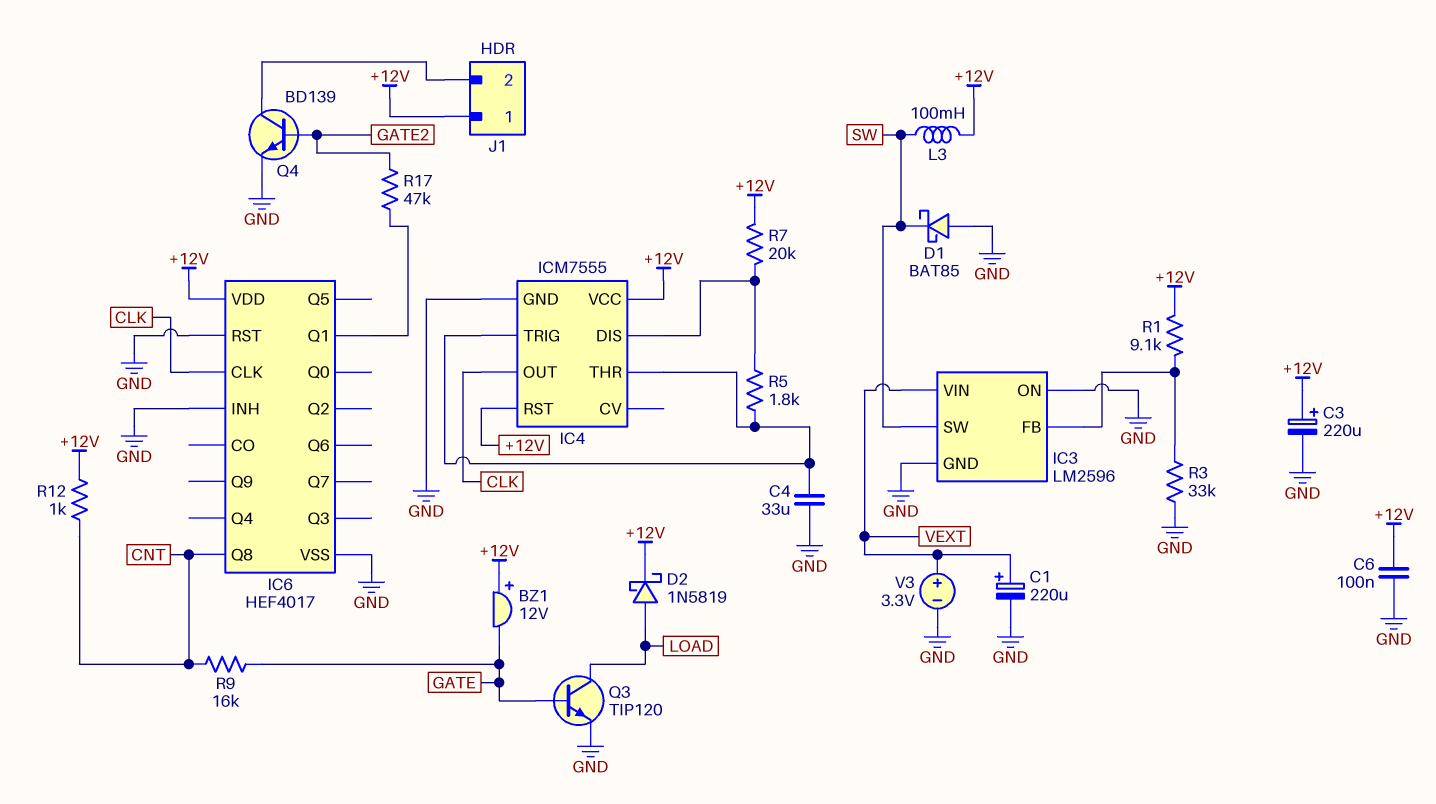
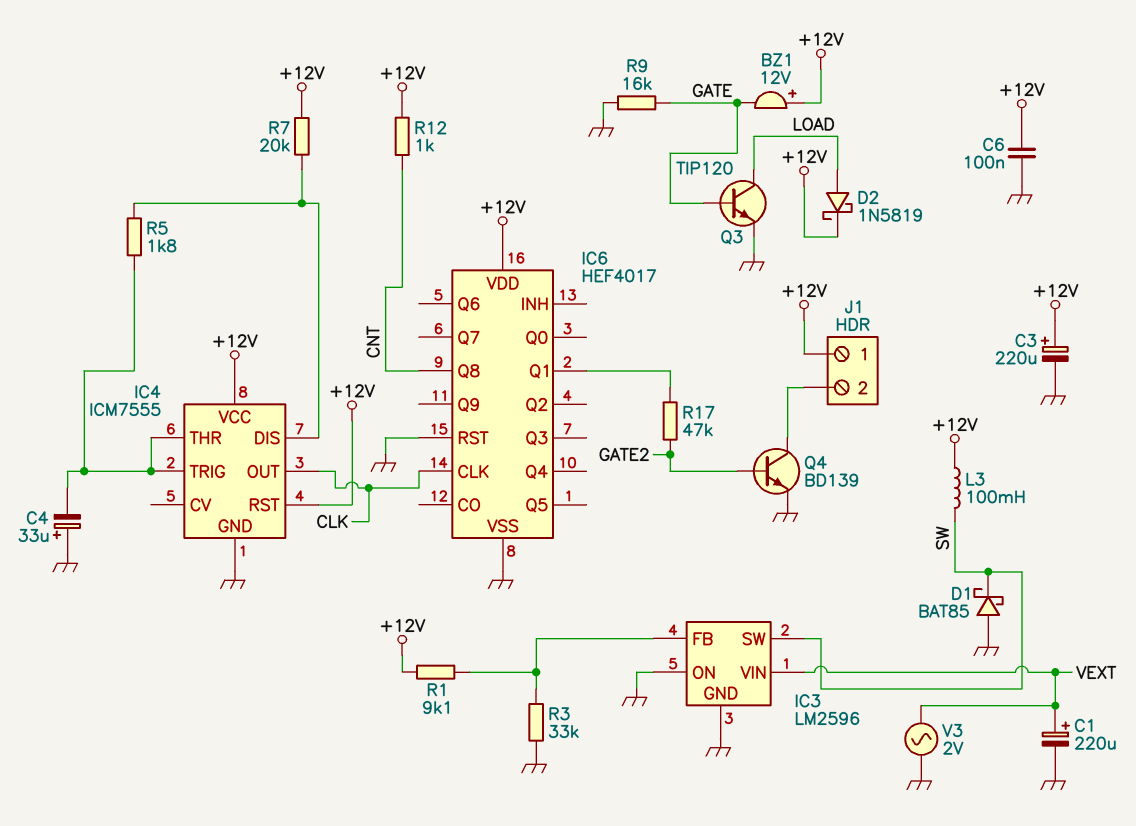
C4: 33uF (GND, IC4/THR) -> 33uF (plus GND, minus IC4/THR)
IC6 pin INH: GND -> none
R9: 16k (CNT, GATE) -> 16k (GATE, GND)
V3: 3.3V (plus VEXT, minus GND) -> AC 2V (GND, VEXT)

